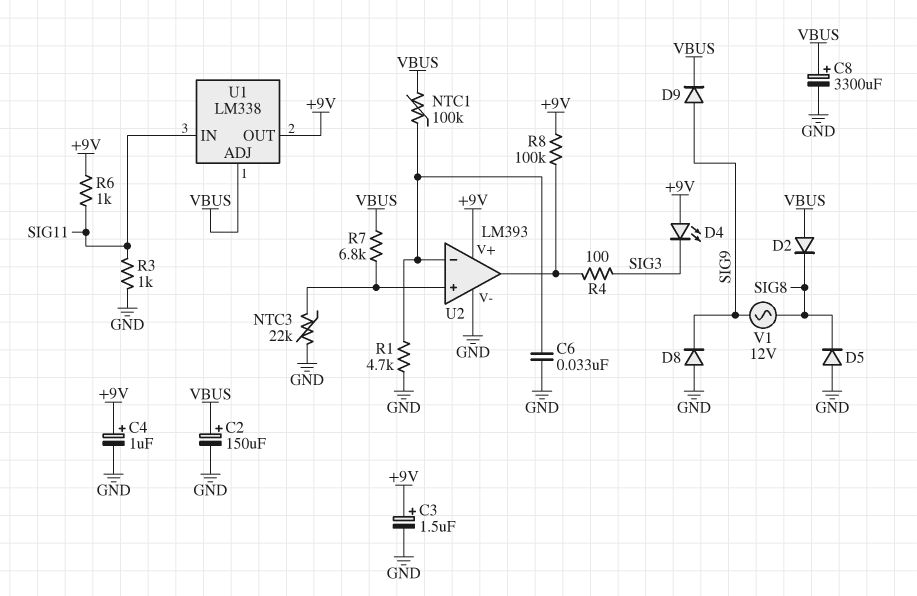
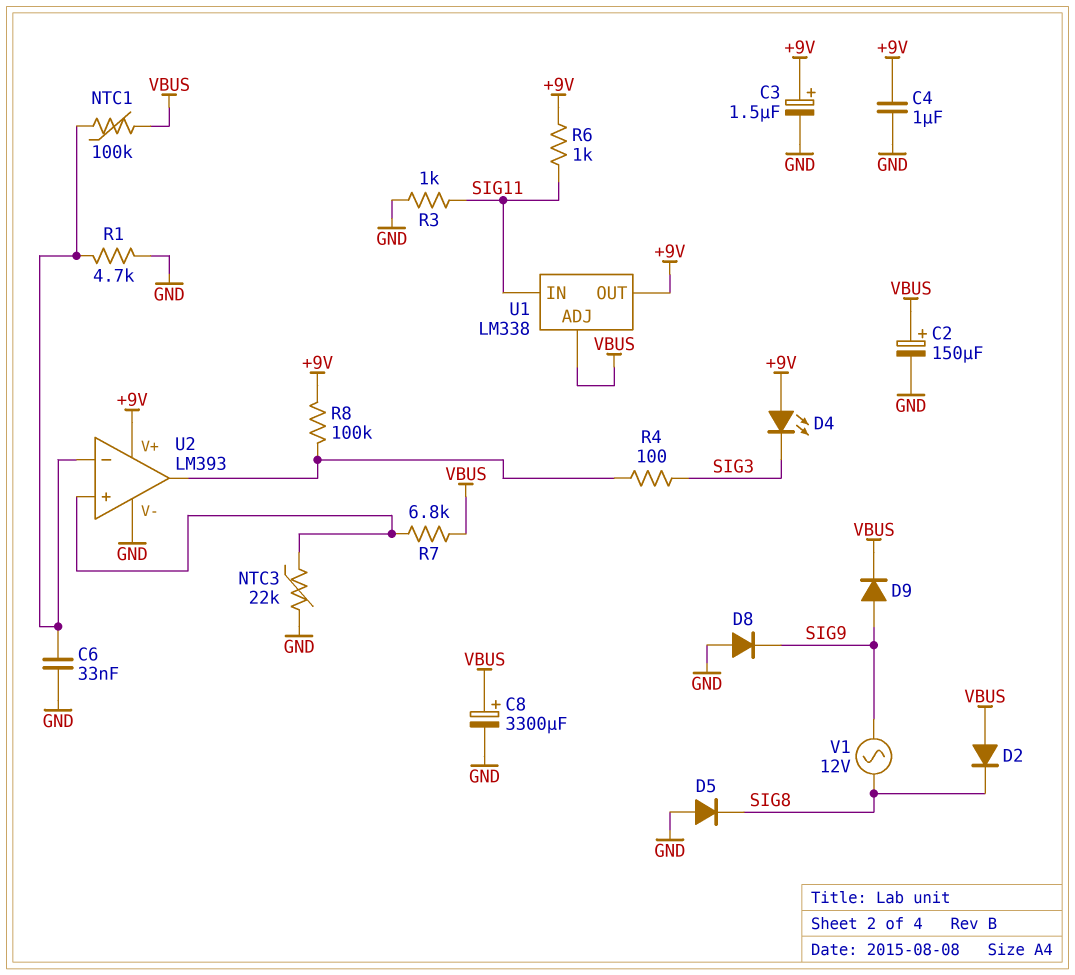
C4: 1uF (plus +9V, minus GND) -> 1uF (+9V, GND)

